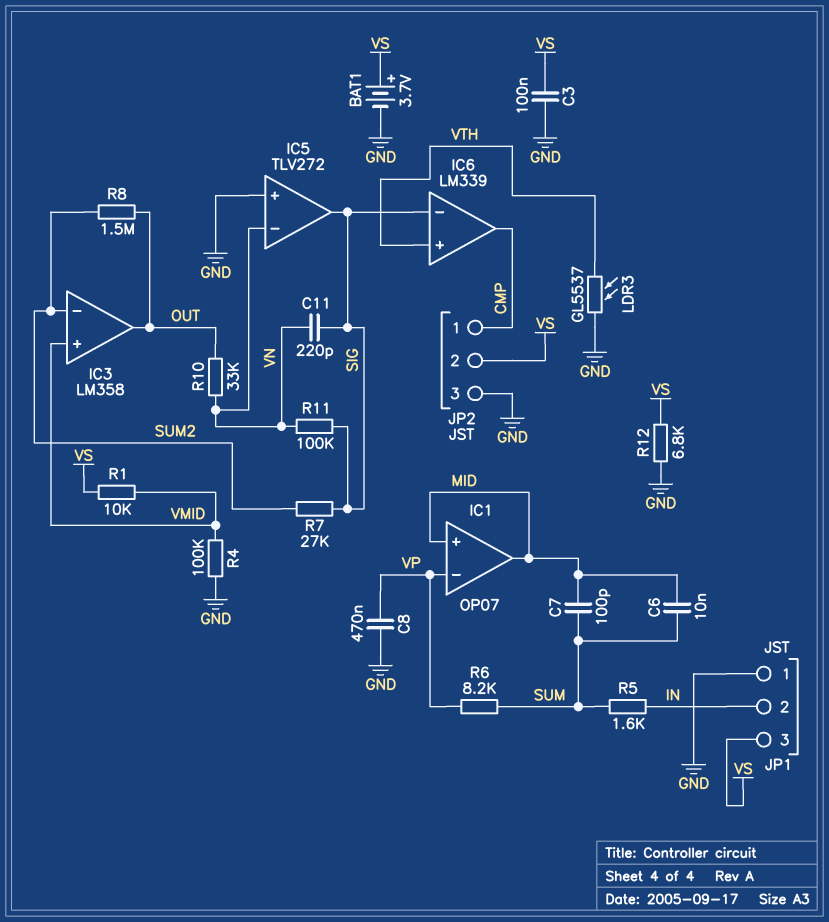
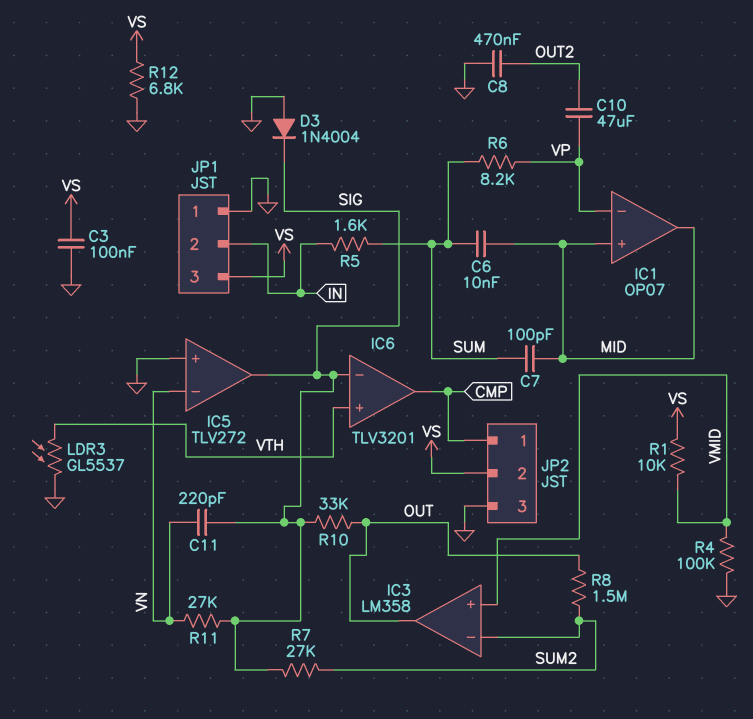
BAT1: 3.7V (plus VS, minus GND) -> none
C8: 470nF (GND, VP) -> 470nF (GND, OUT2)
C10: none -> 47uF (OUT2, VP)
D3: none -> diode 1N4004 (A GND, K SIG)
IC6: LM339 -> TLV3201
R10: 33k (OUT, VN) -> 33k (OUT, SIG)
R11: 100k (SIG, VN) -> 27k (SIG, VN)

